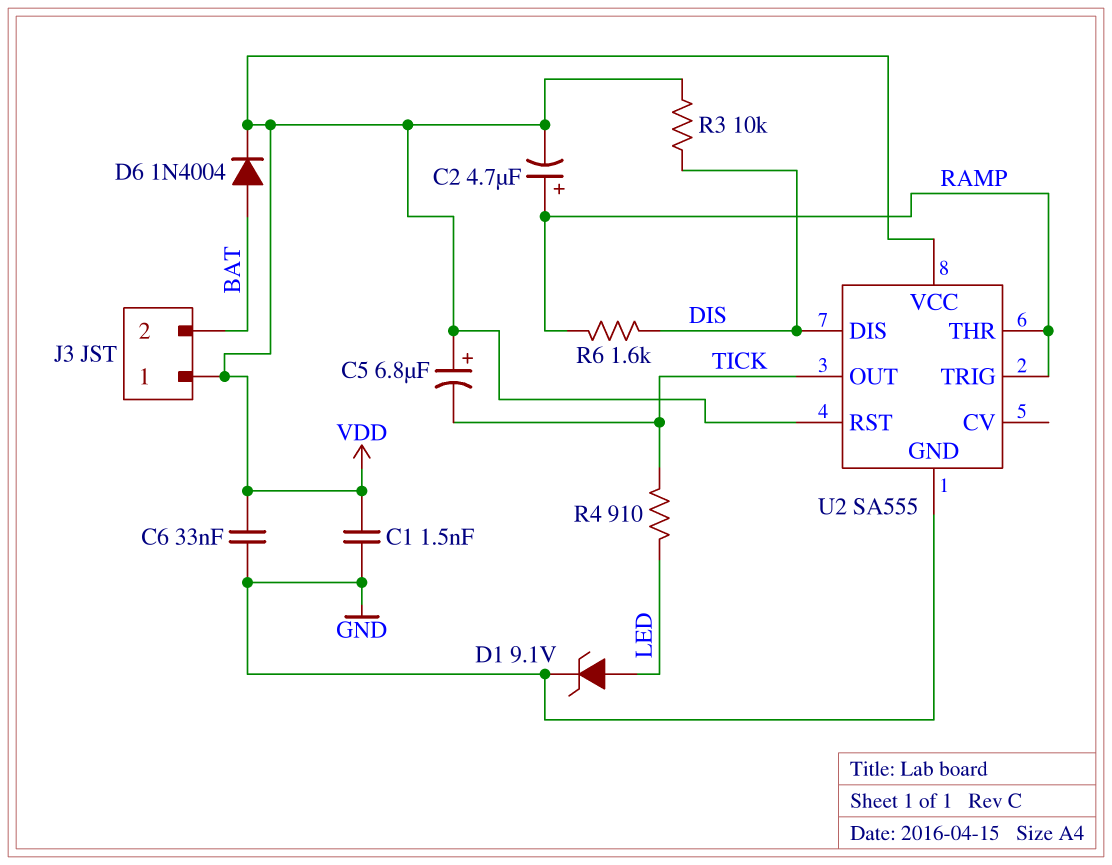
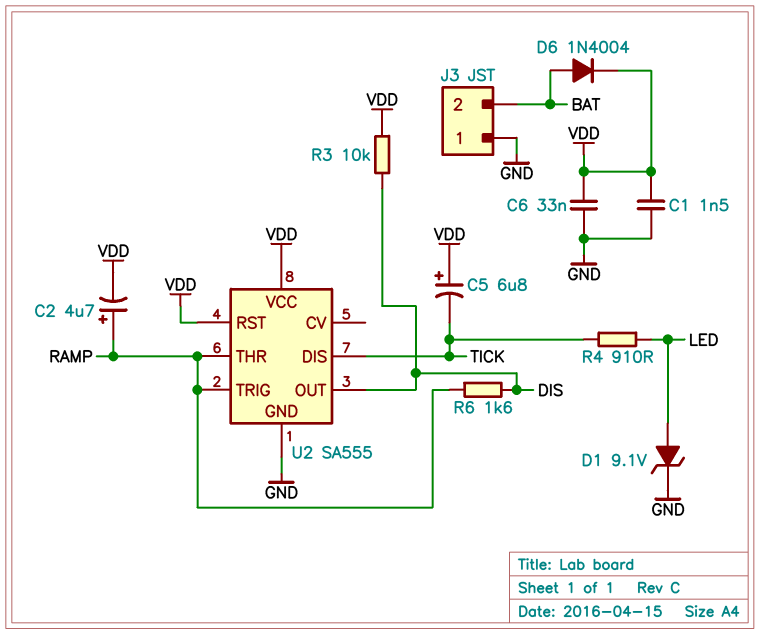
J3 pin 1: VDD -> GND
U2 pin DIS: DIS -> TICK
U2 pin OUT: TICK -> DIS

